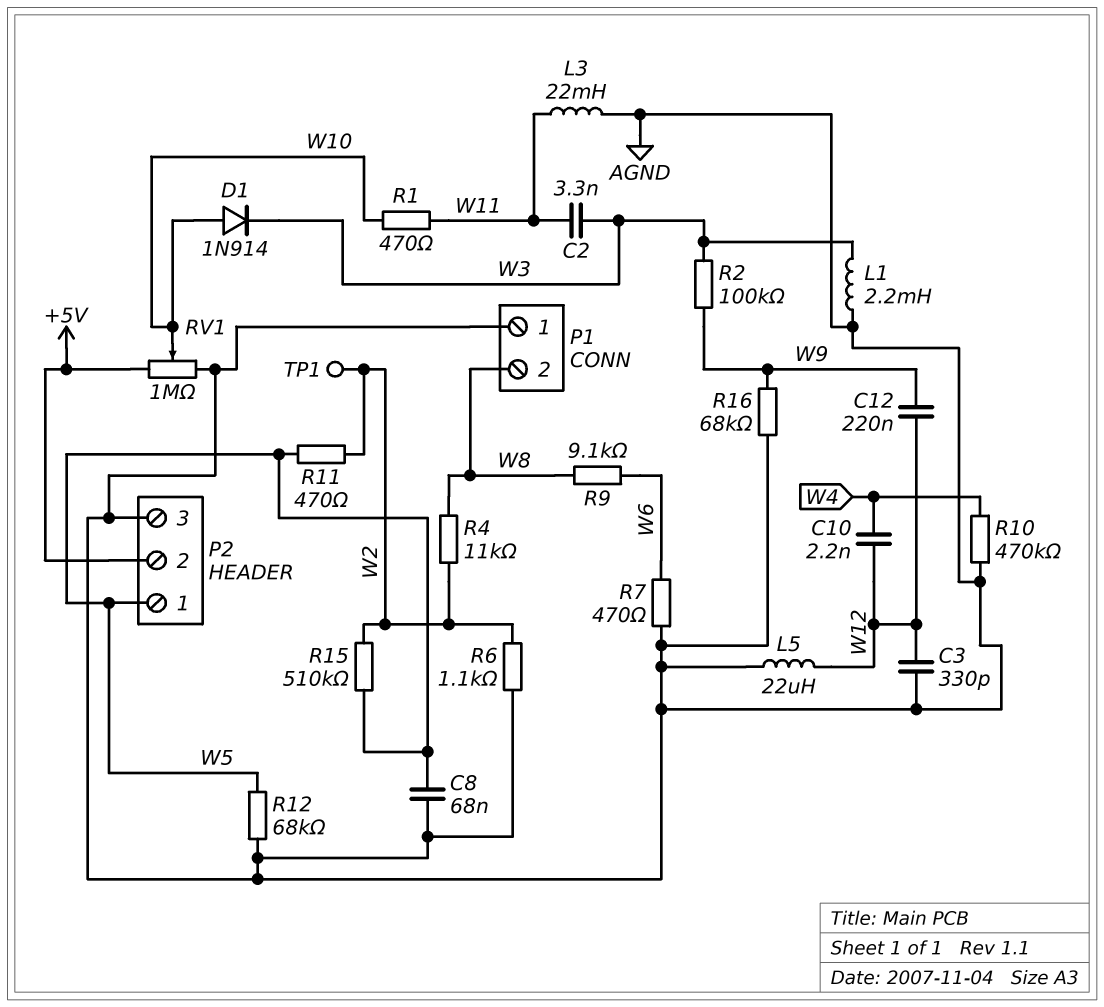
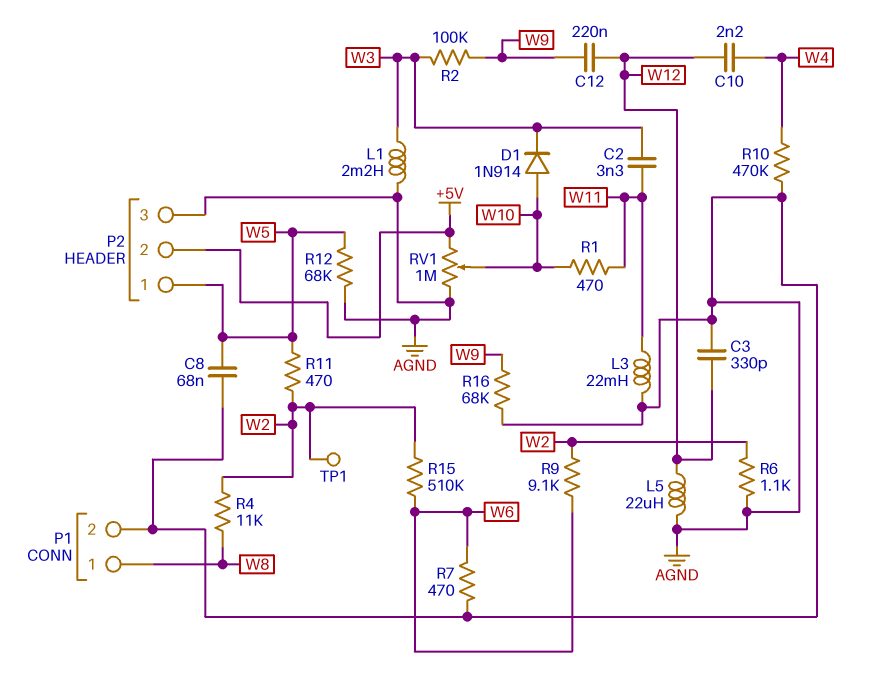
P1 pin 1: AGND -> W8
P1 pin 2: W8 -> AGND
R9: 9.1k (W6, W8) -> 9.1k (W2, W6)
R15: 510k (W2, W5) -> 510k (W2, W6)

